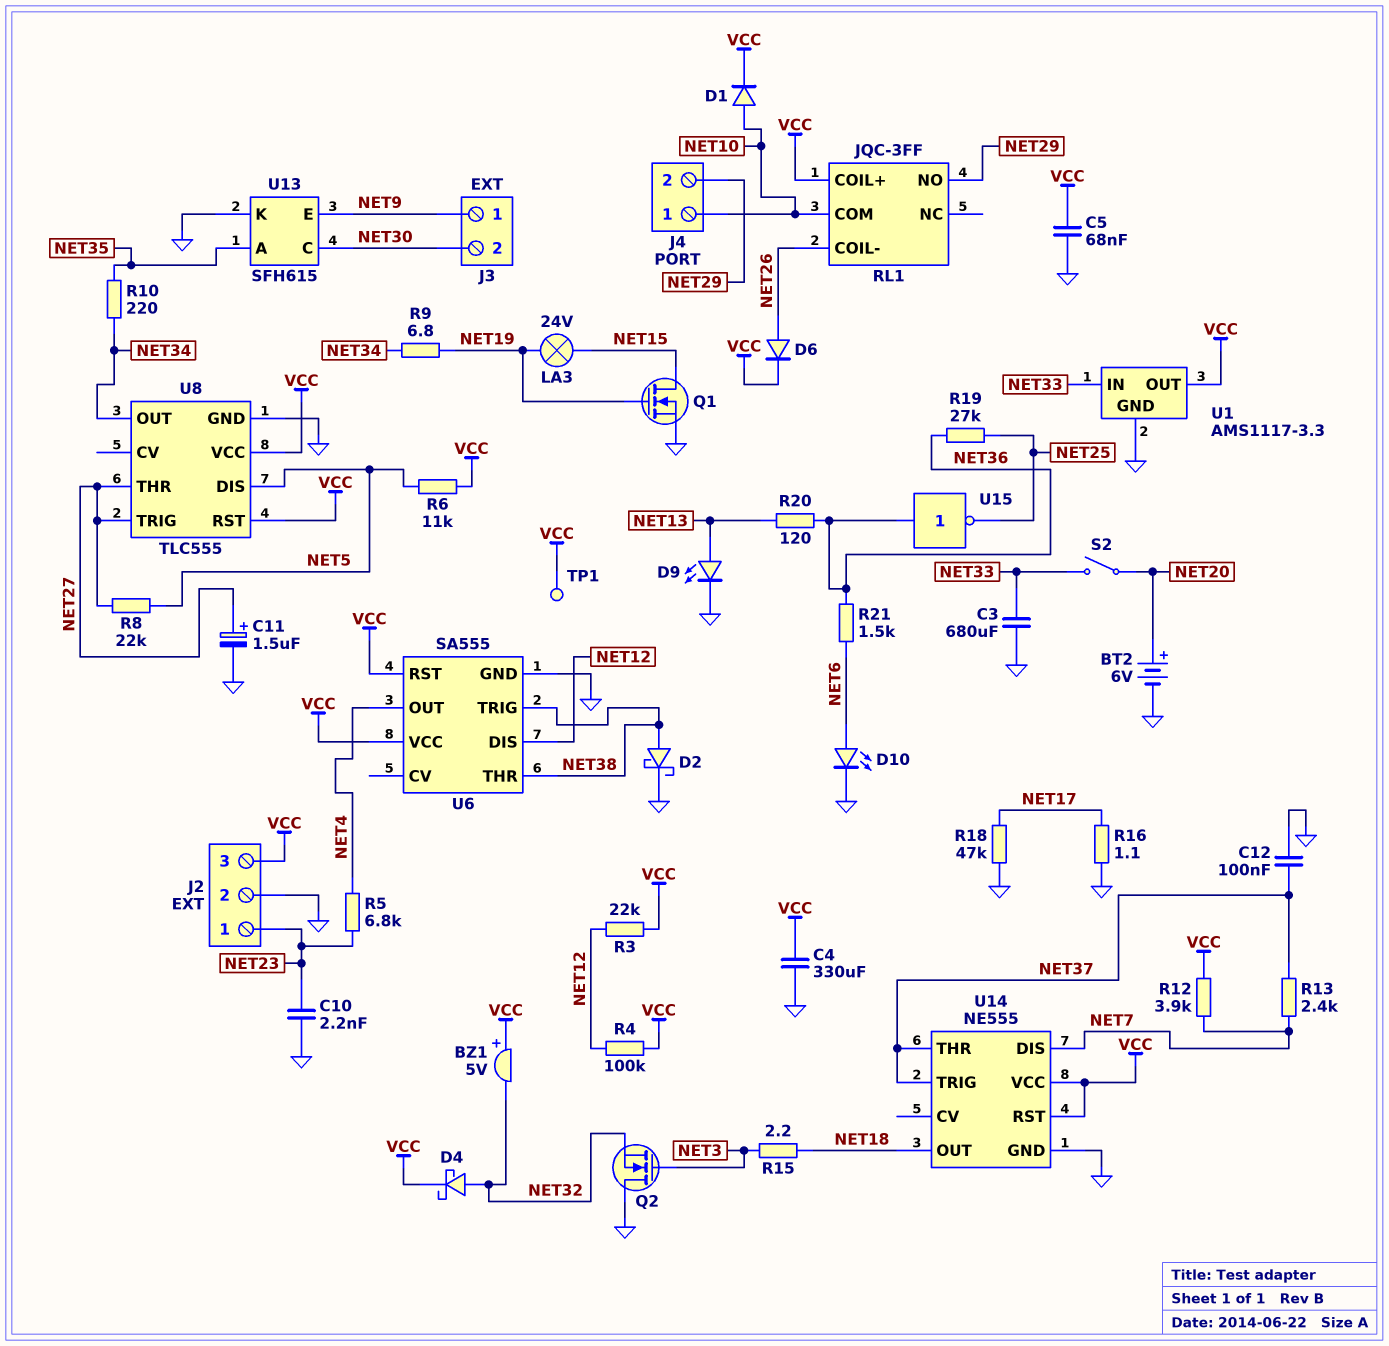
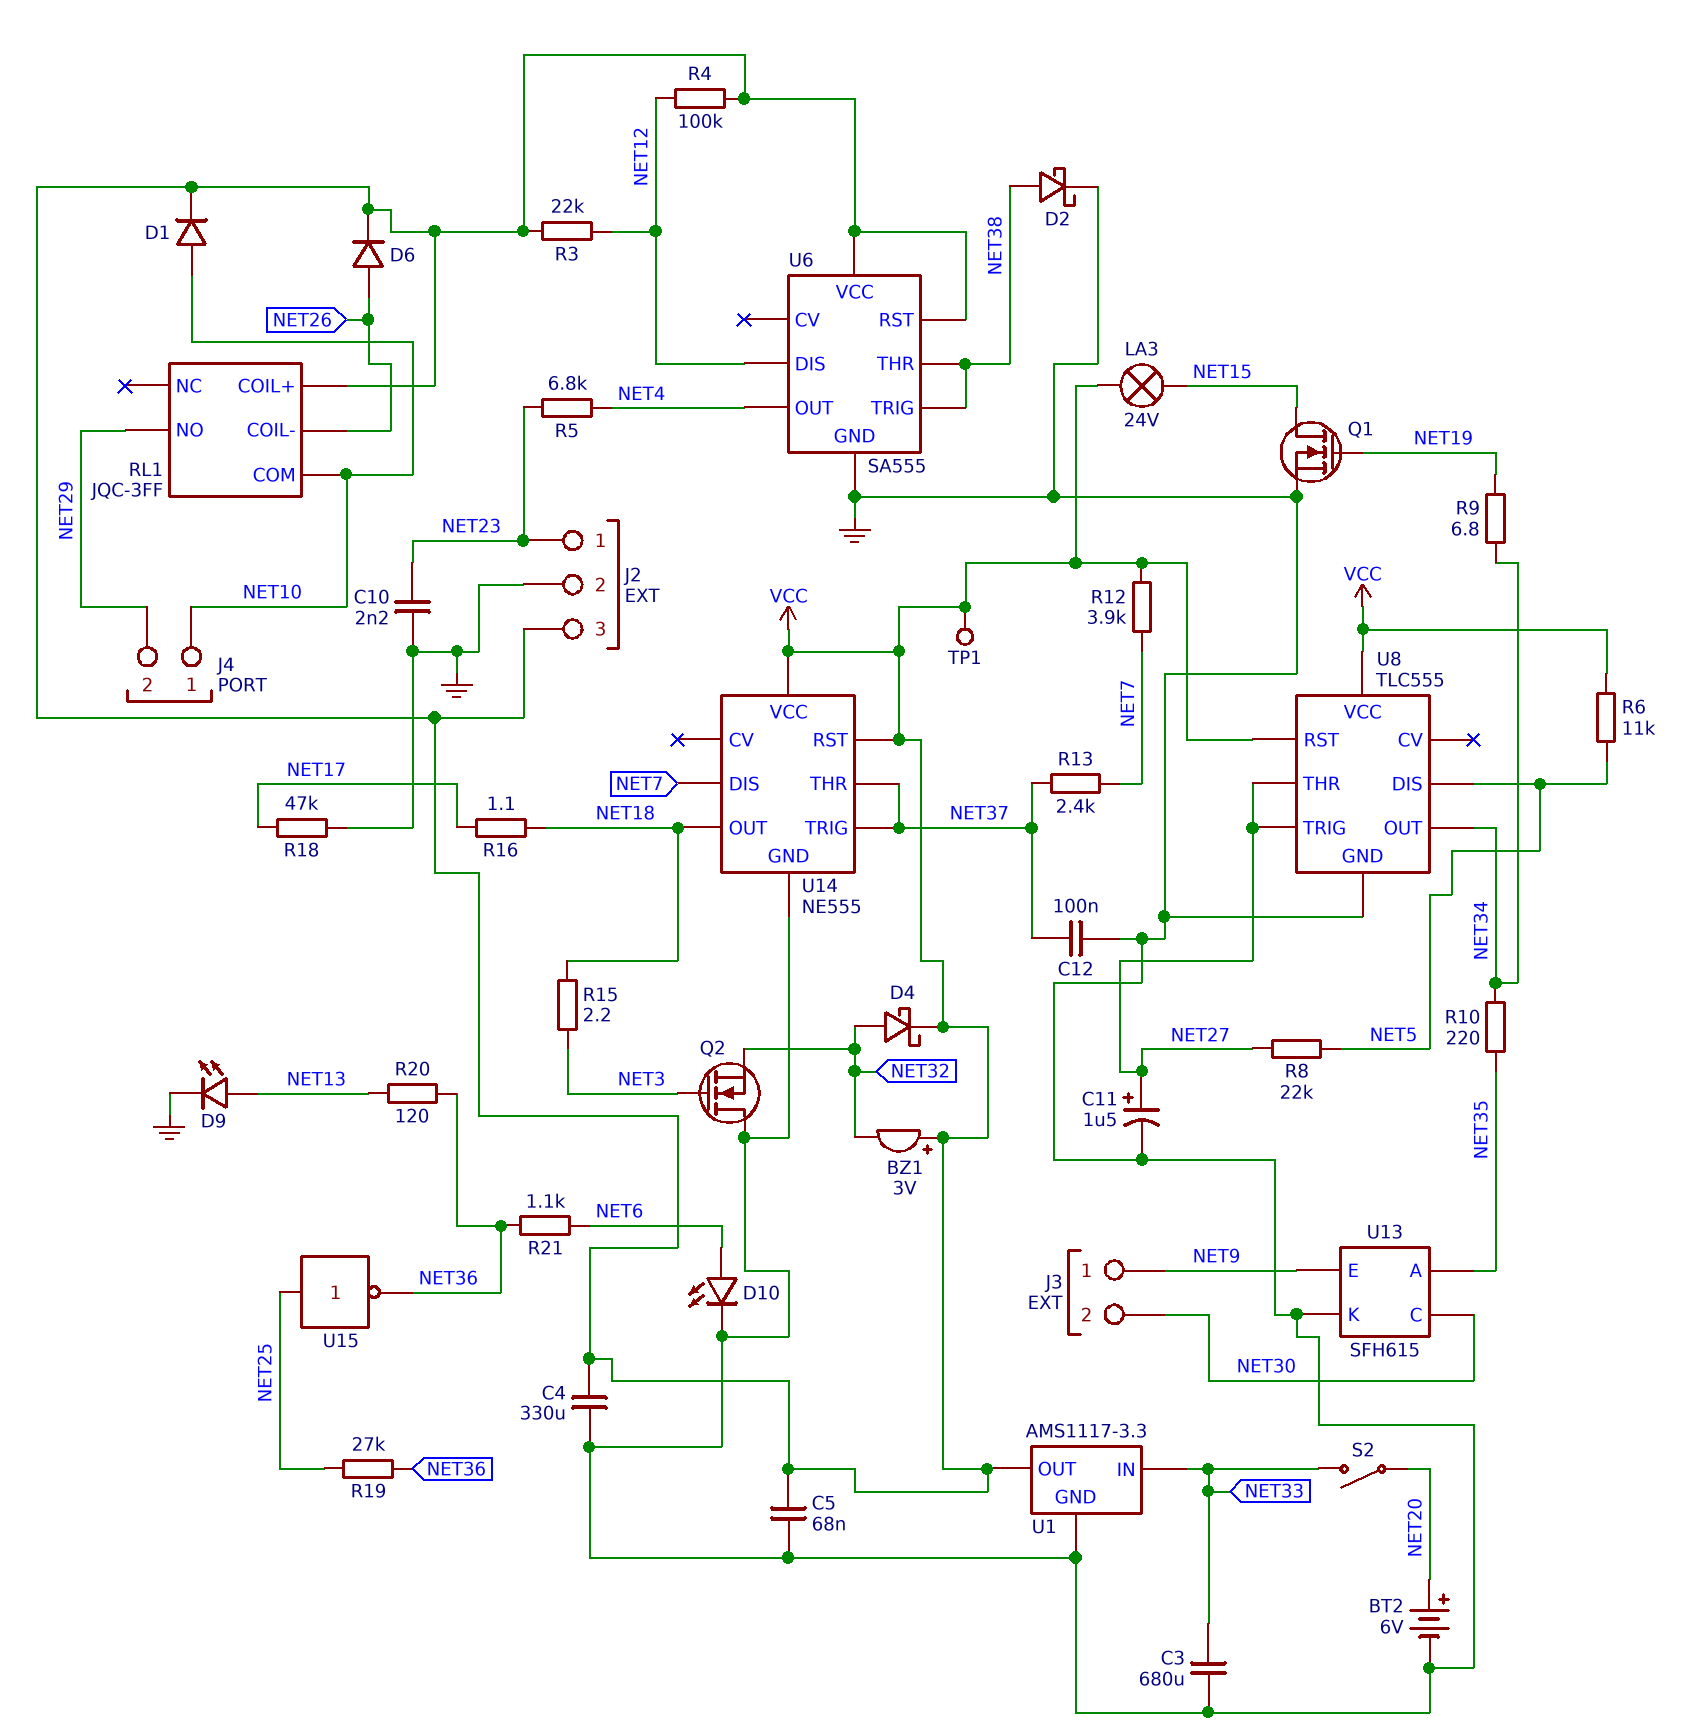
BZ1: buzzer 5V (plus VCC, minus NET32) -> buzzer 3V (plus VCC, minus NET32)
LA3: lamp 24V (NET15, NET19) -> lamp 24V (NET15, VCC)
R16: 1.1 (GND, NET17) -> 1.1 (NET17, NET18)
R21: 1.5k (NET6, NET36) -> 1.1k (NET6, NET36)
U15: NOT (in NET36, out NET25) -> NOT (in NET25, out NET36)

